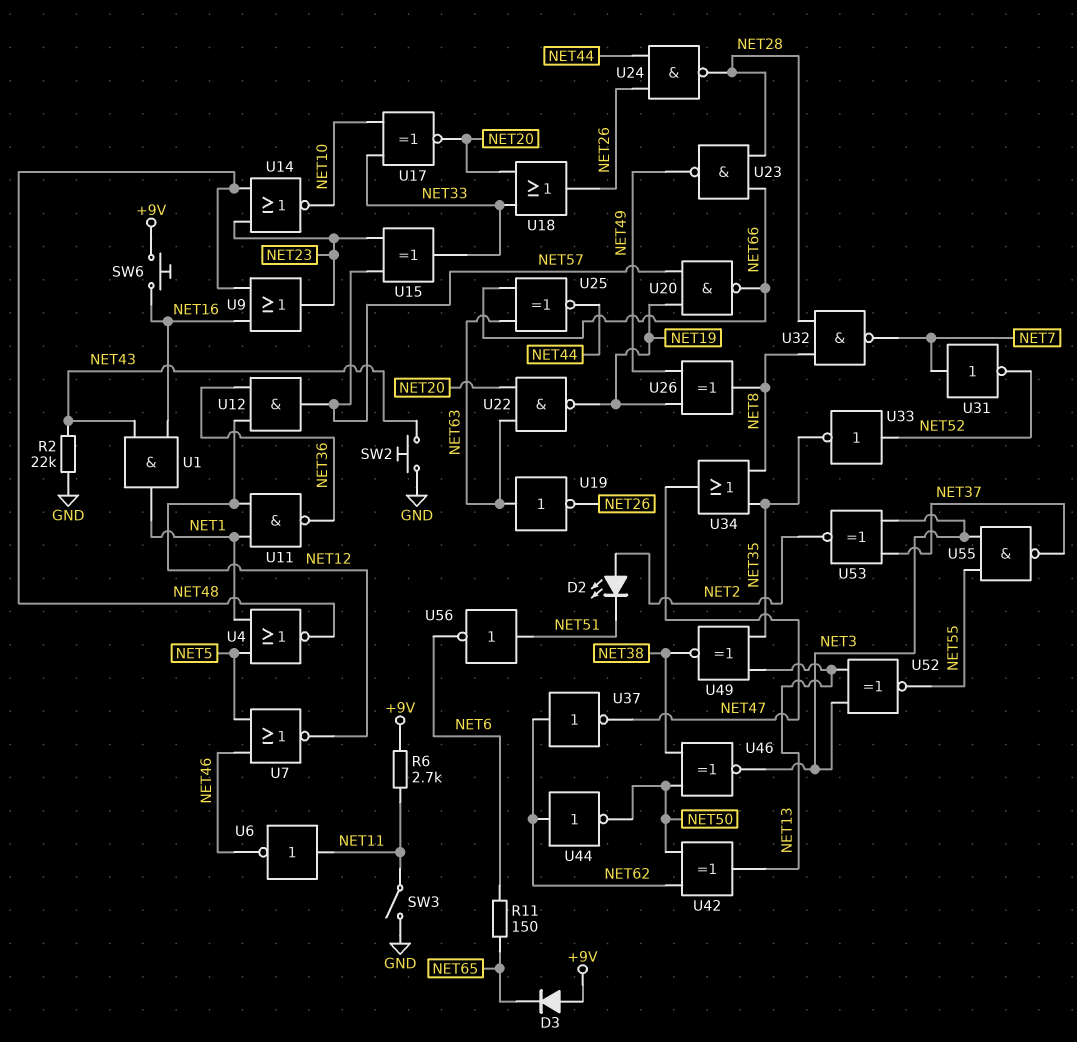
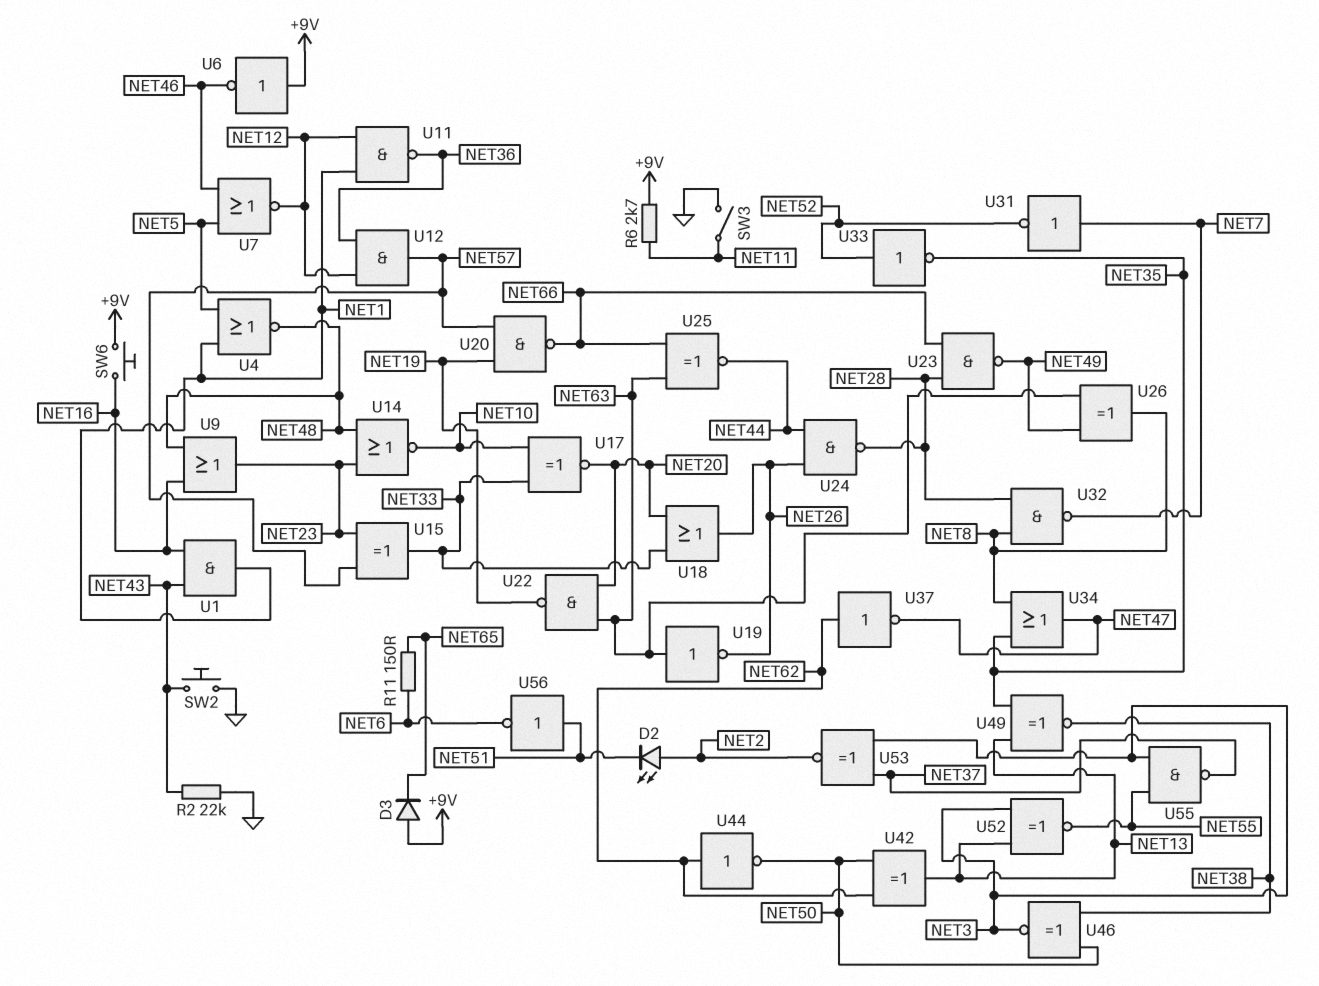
U6: NOT (in NET11, out NET46) -> NOT (in +9V, out NET46)
U26: XOR (in NET19, in NET49, out NET8) -> XOR (in NET49, in NET63, out NET8)

